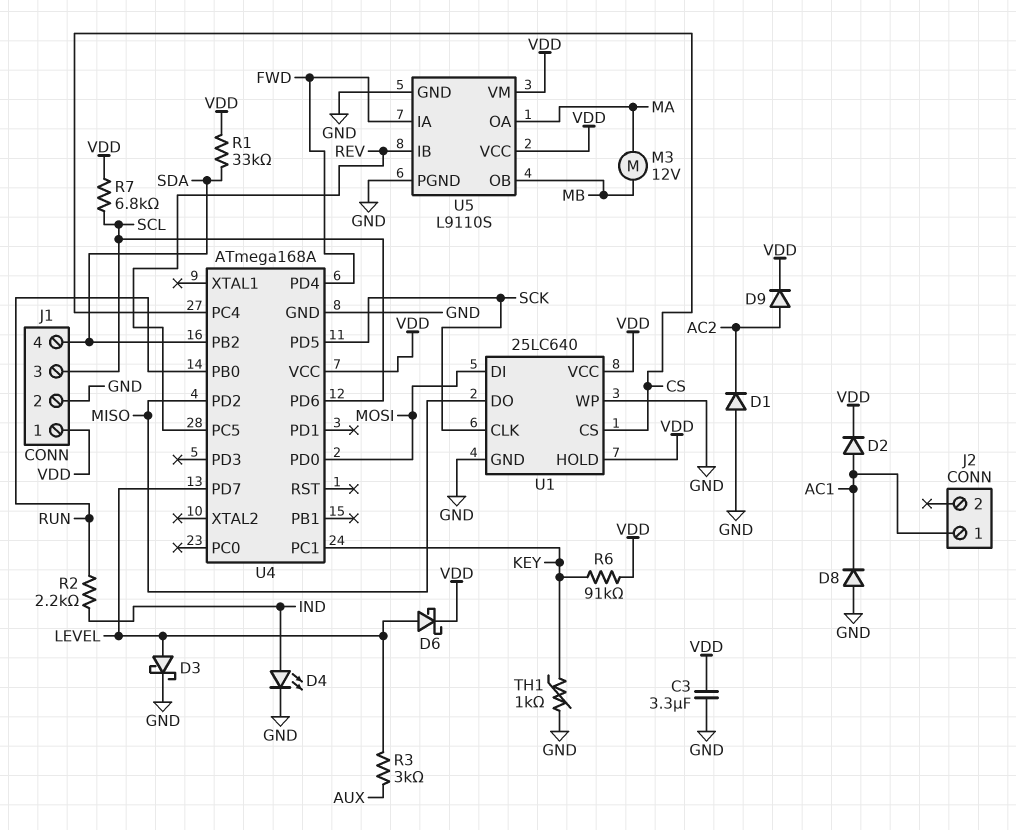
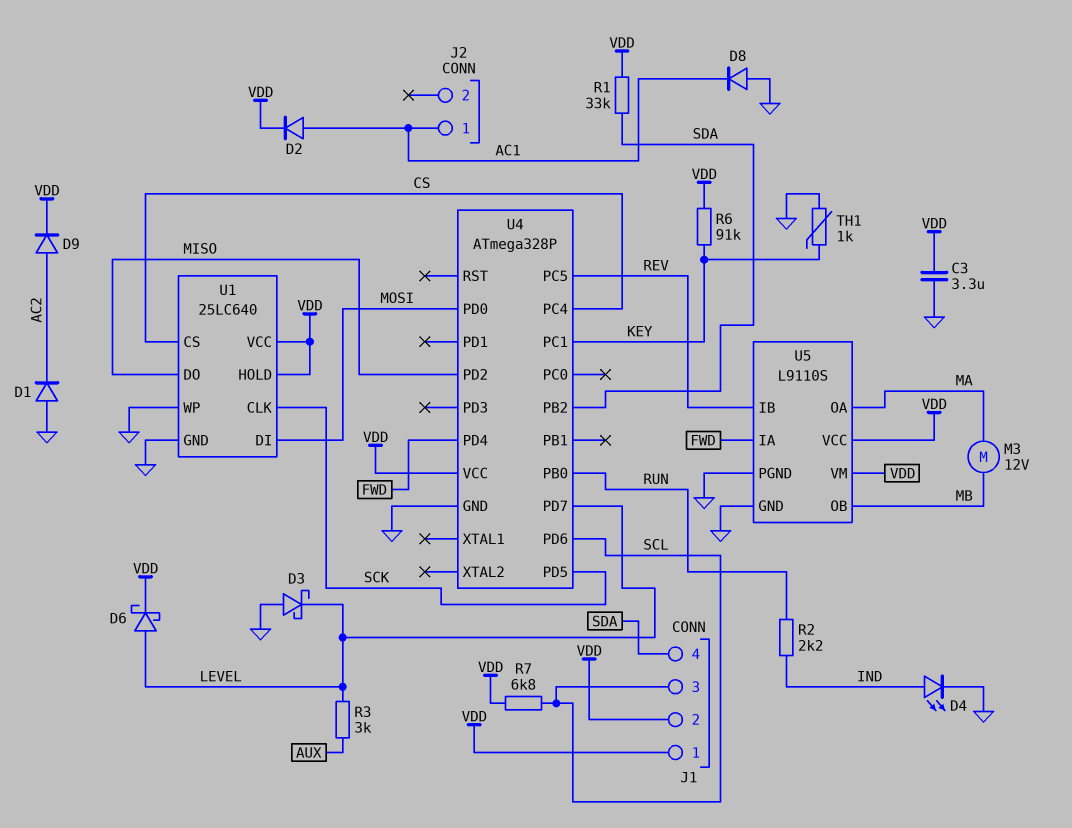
D3: schottky (A LEVEL, K GND) -> schottky (A GND, K LEVEL)
J1 pin 2: GND -> VDD
U4: ATmega168A -> ATmega328P

